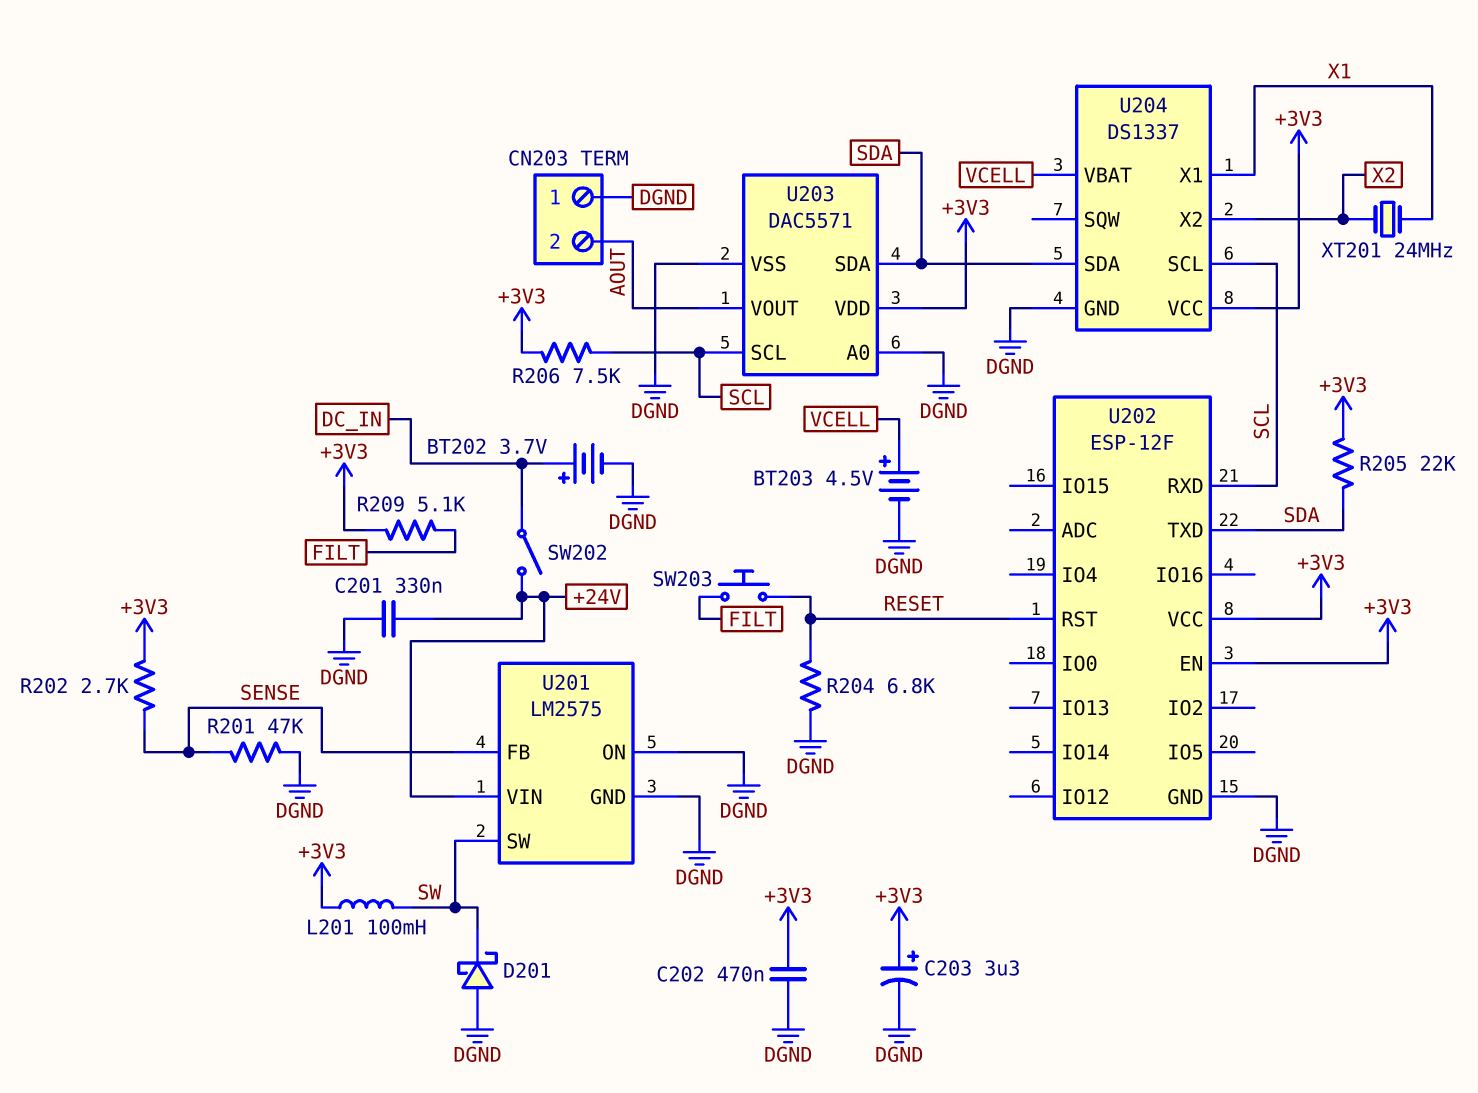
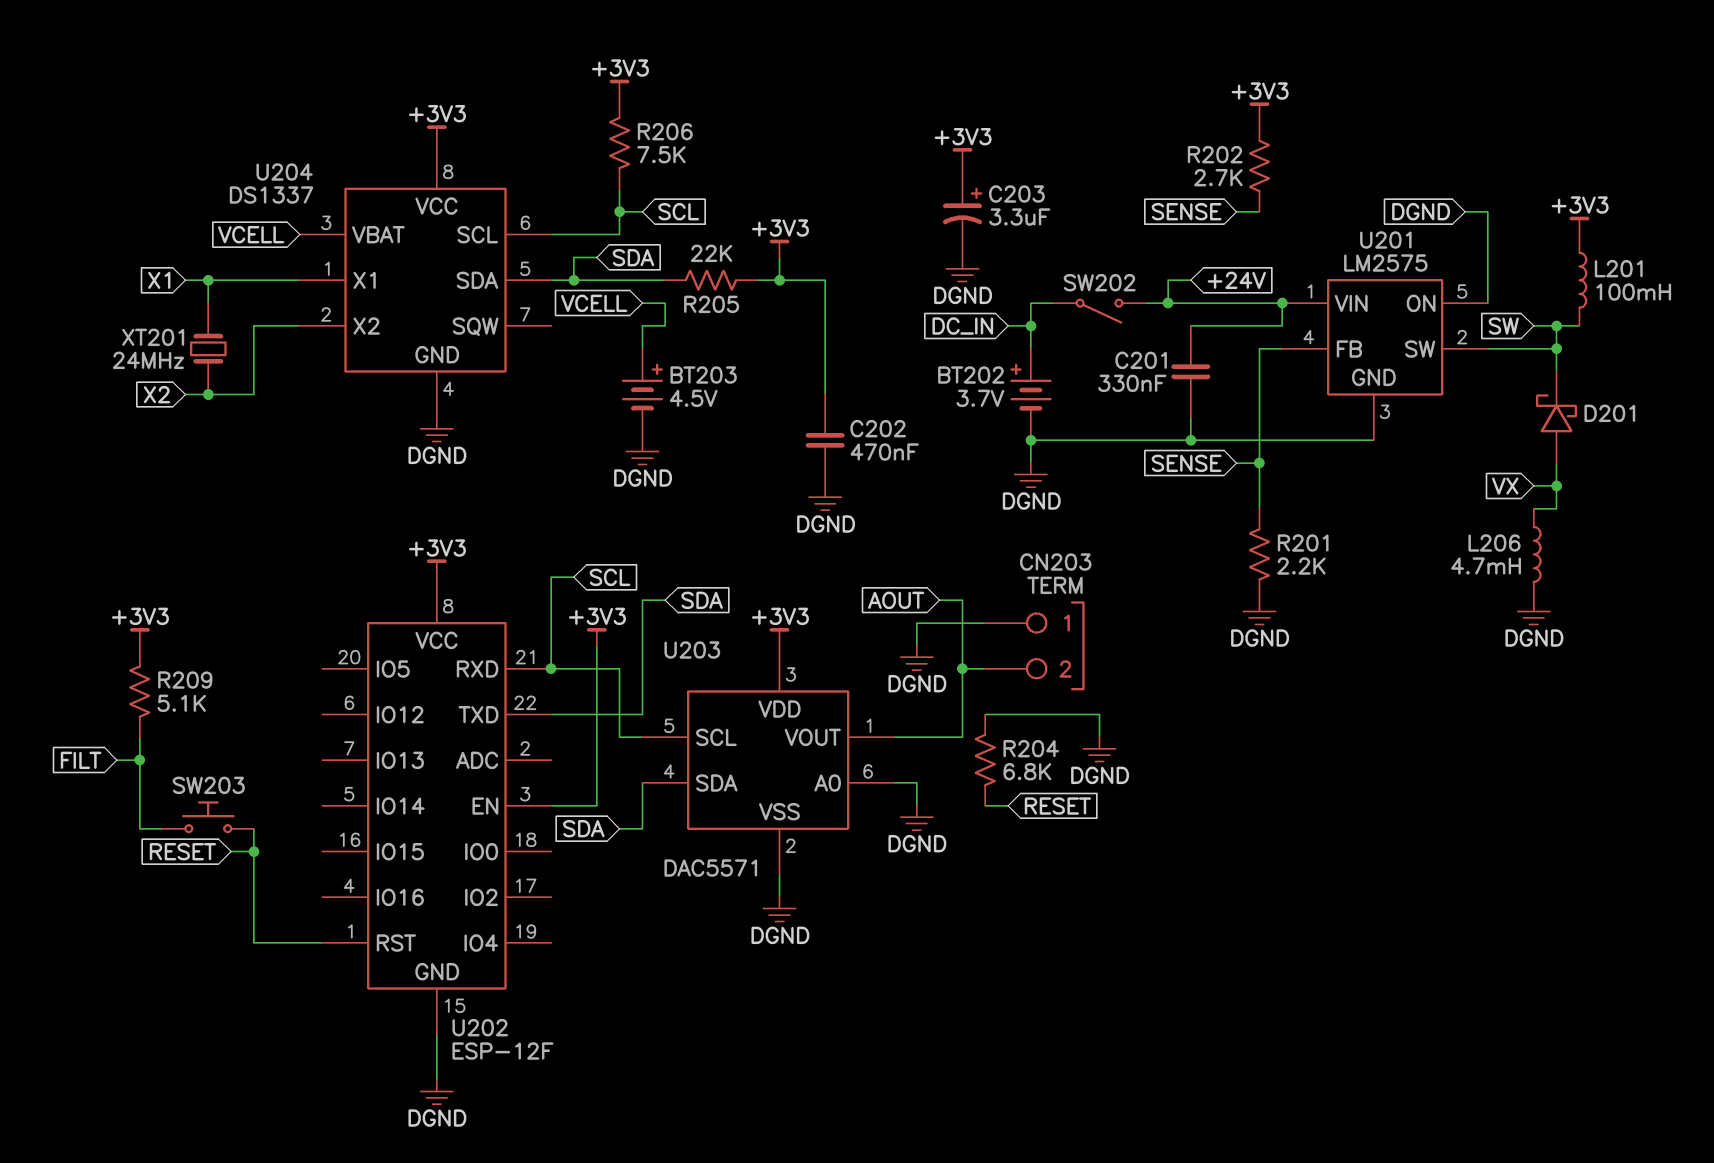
D201: schottky (A DGND, K SW) -> schottky (A VX, K SW)
L206: none -> 4.7mH (DGND, VX)
R201: 47k (DGND, SENSE) -> 2.2k (DGND, SENSE)

